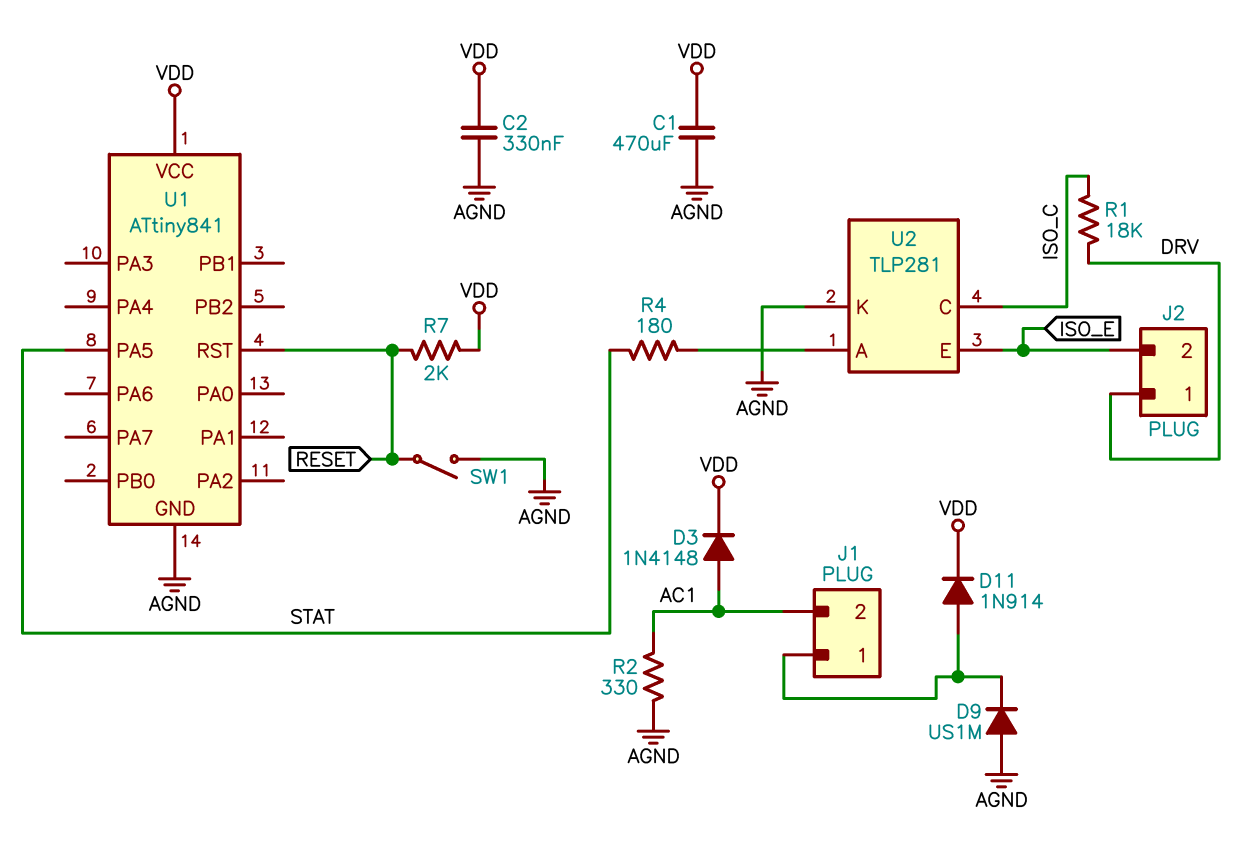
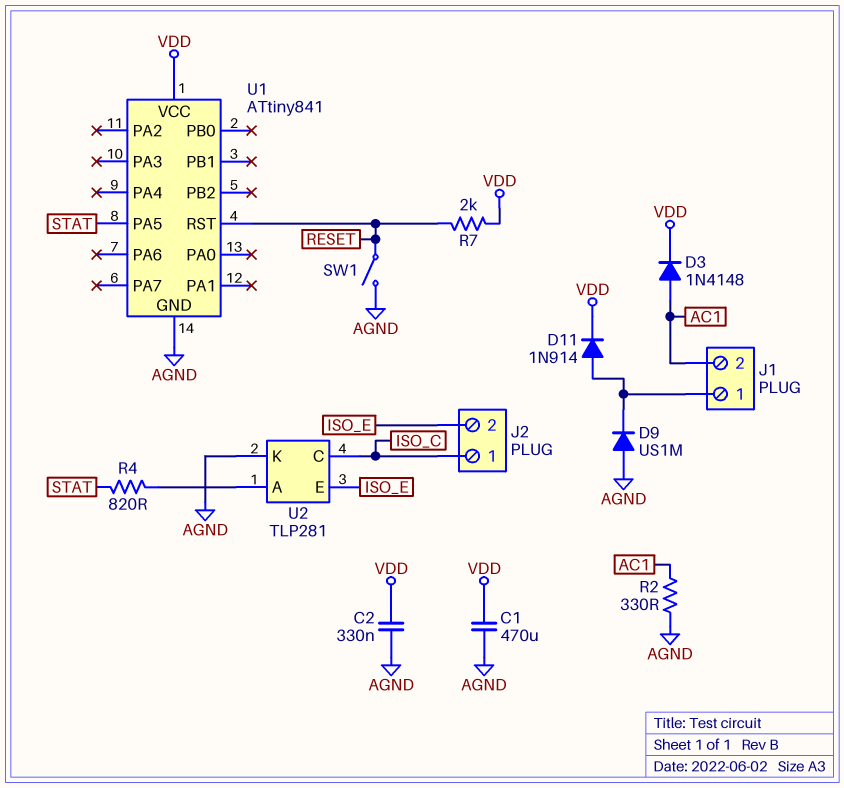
J2 pin 1: DRV -> ISO_C
R1: 18k (DRV, ISO_C) -> none
R4: 180 (STAT, U2/A) -> 820 (STAT, U2/A)

